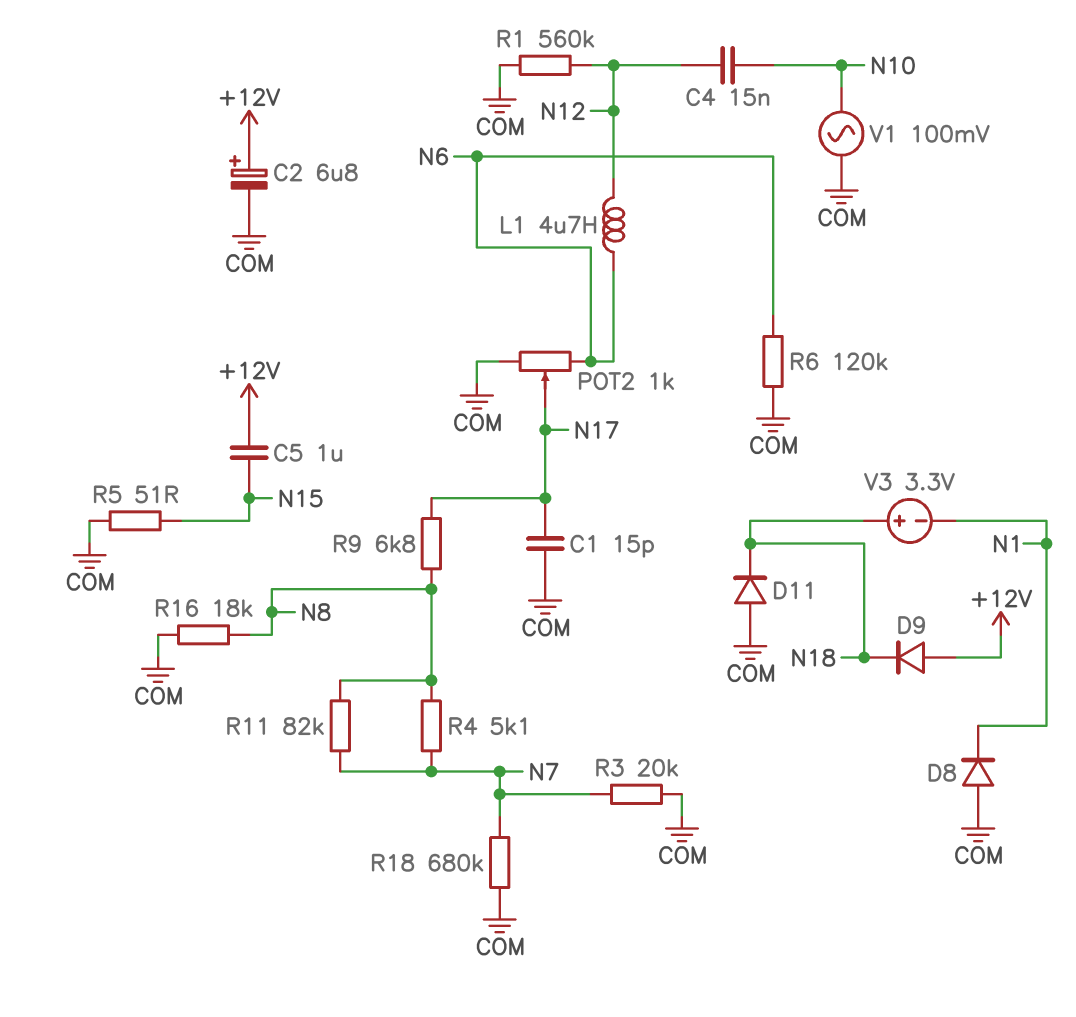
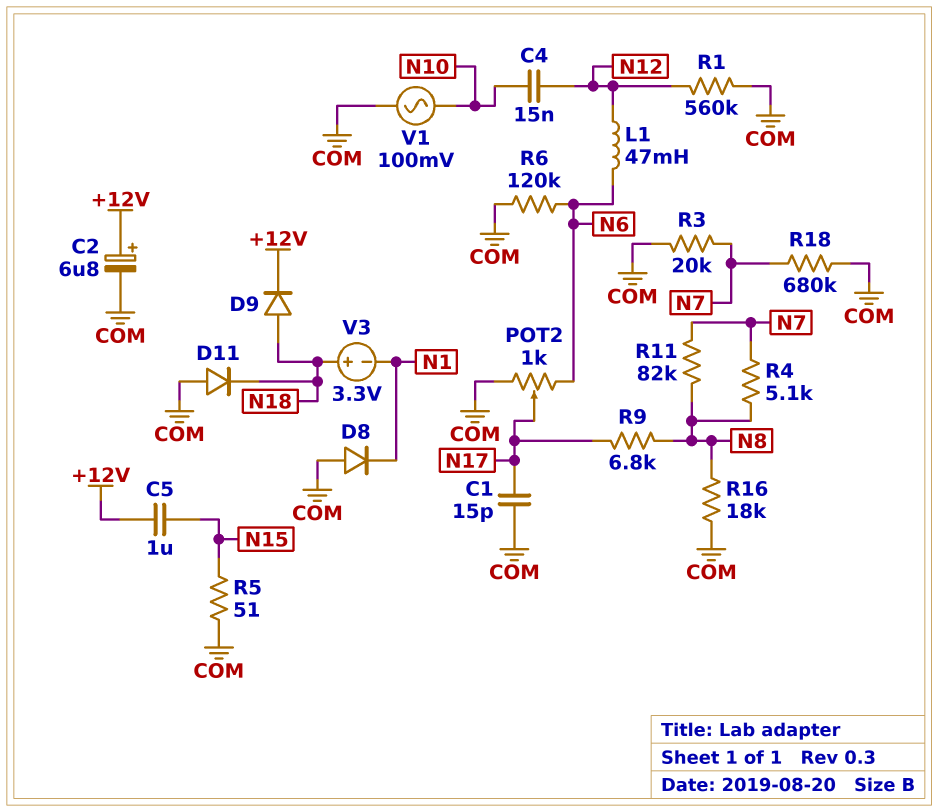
D9: diode (A +12V, K N18) -> diode (A N18, K +12V)
L1: 4.7uH (N6, N12) -> 47mH (N6, N12)

